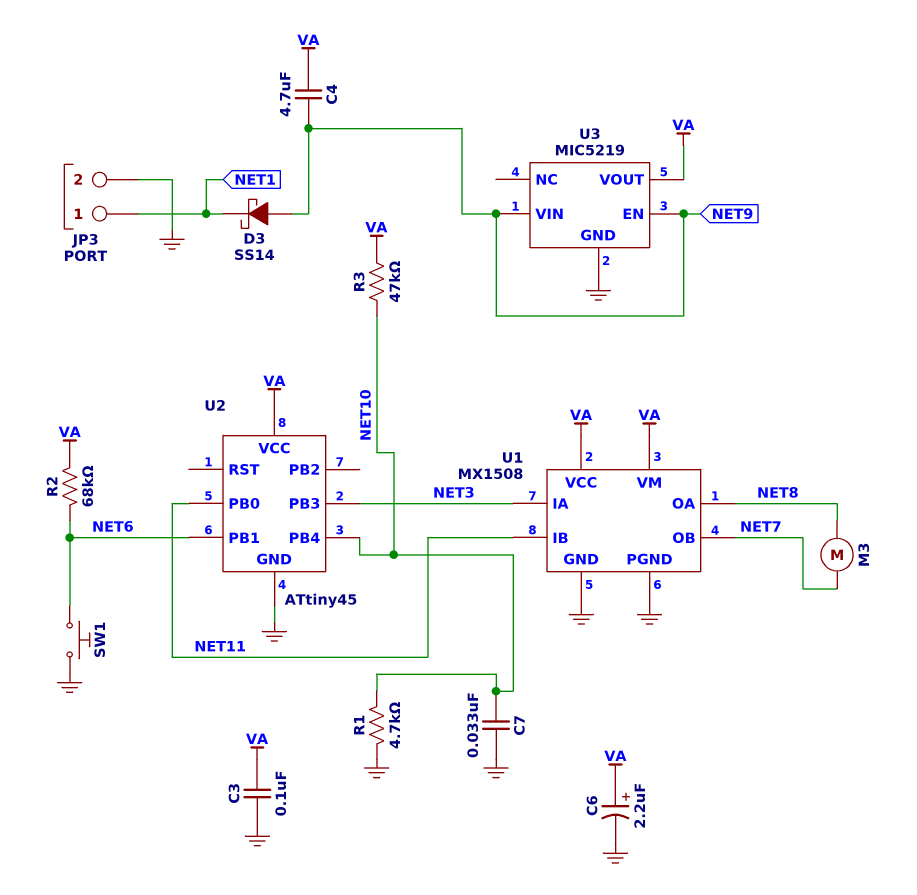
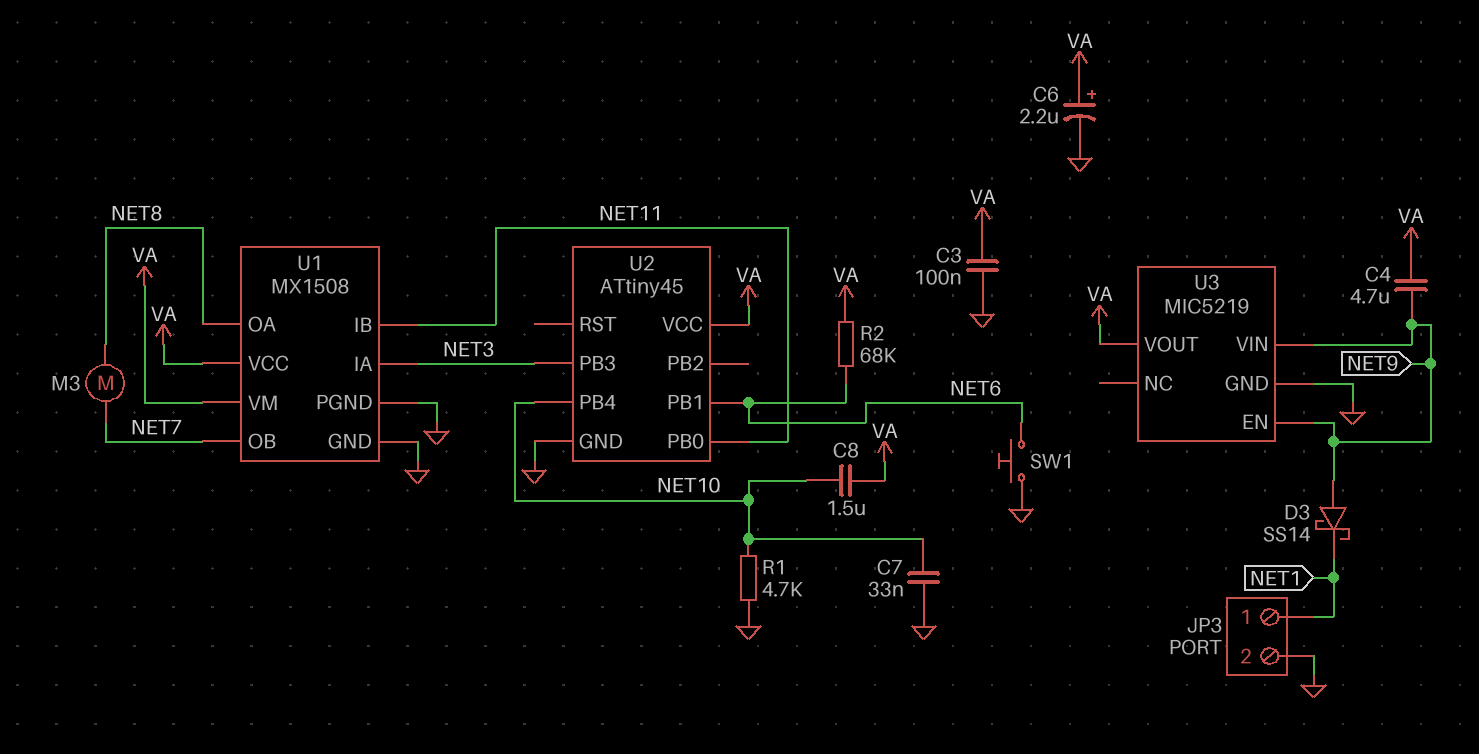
C8: none -> 1.5uF (NET10, VA)
R3: 47k (NET10, VA) -> none

